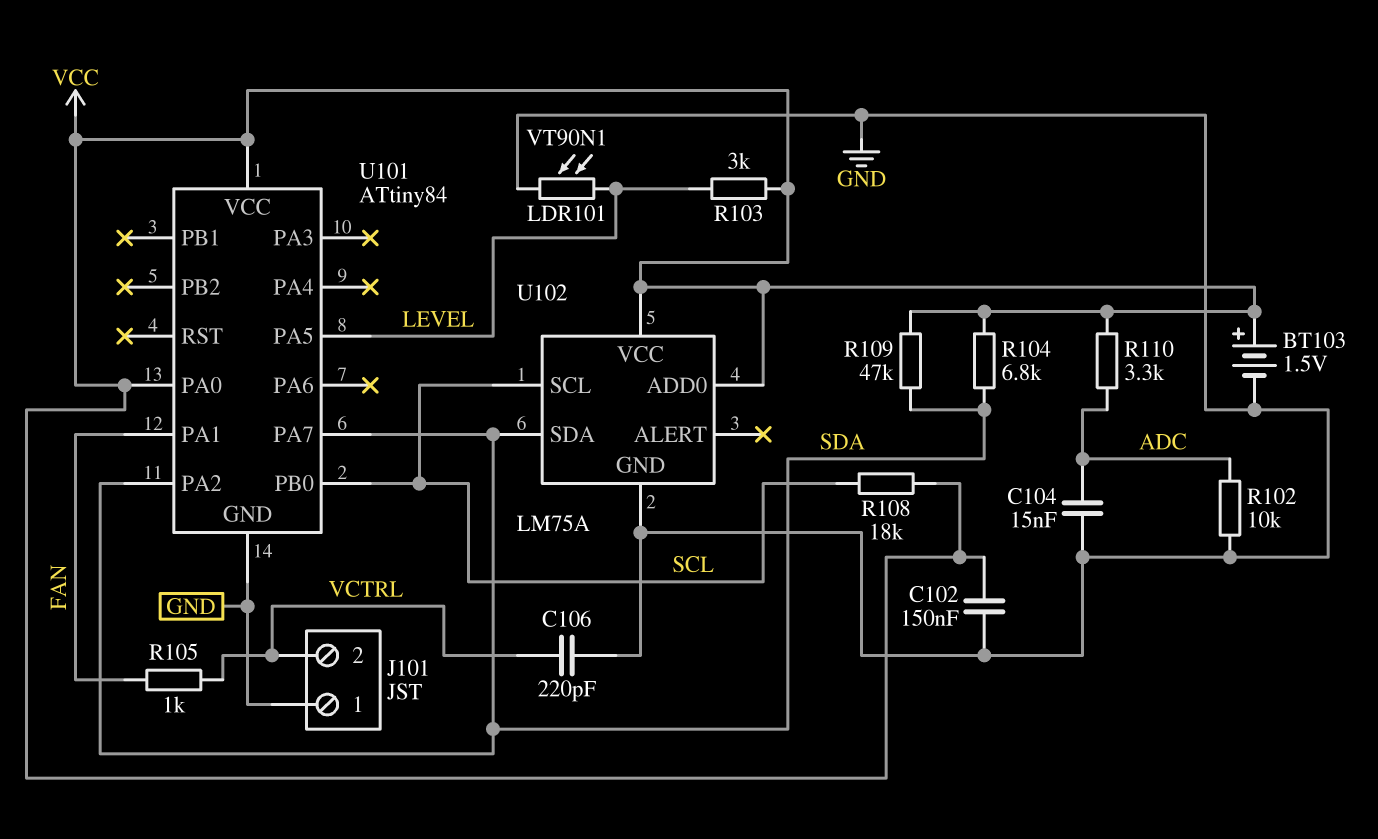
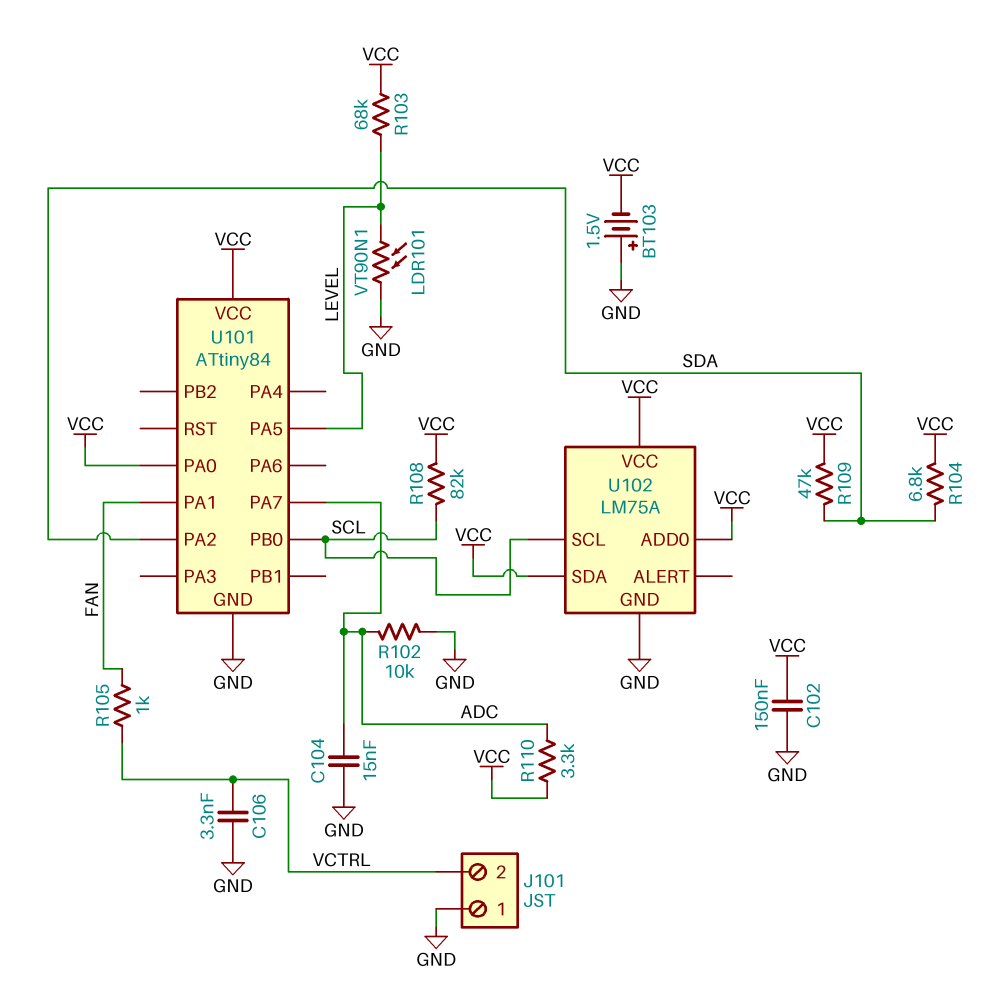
BT103: 1.5V (plus VCC, minus GND) -> 1.5V (plus GND, minus VCC)
C106: 220pF (GND, VCTRL) -> 3.3nF (GND, VCTRL)
R103: 3k (LEVEL, VCC) -> 68k (LEVEL, VCC)
R108: 18k (SCL, VCC) -> 82k (SCL, VCC)
U101 pin PA7: SDA -> ADC
U102 pin SDA: SDA -> VCC

